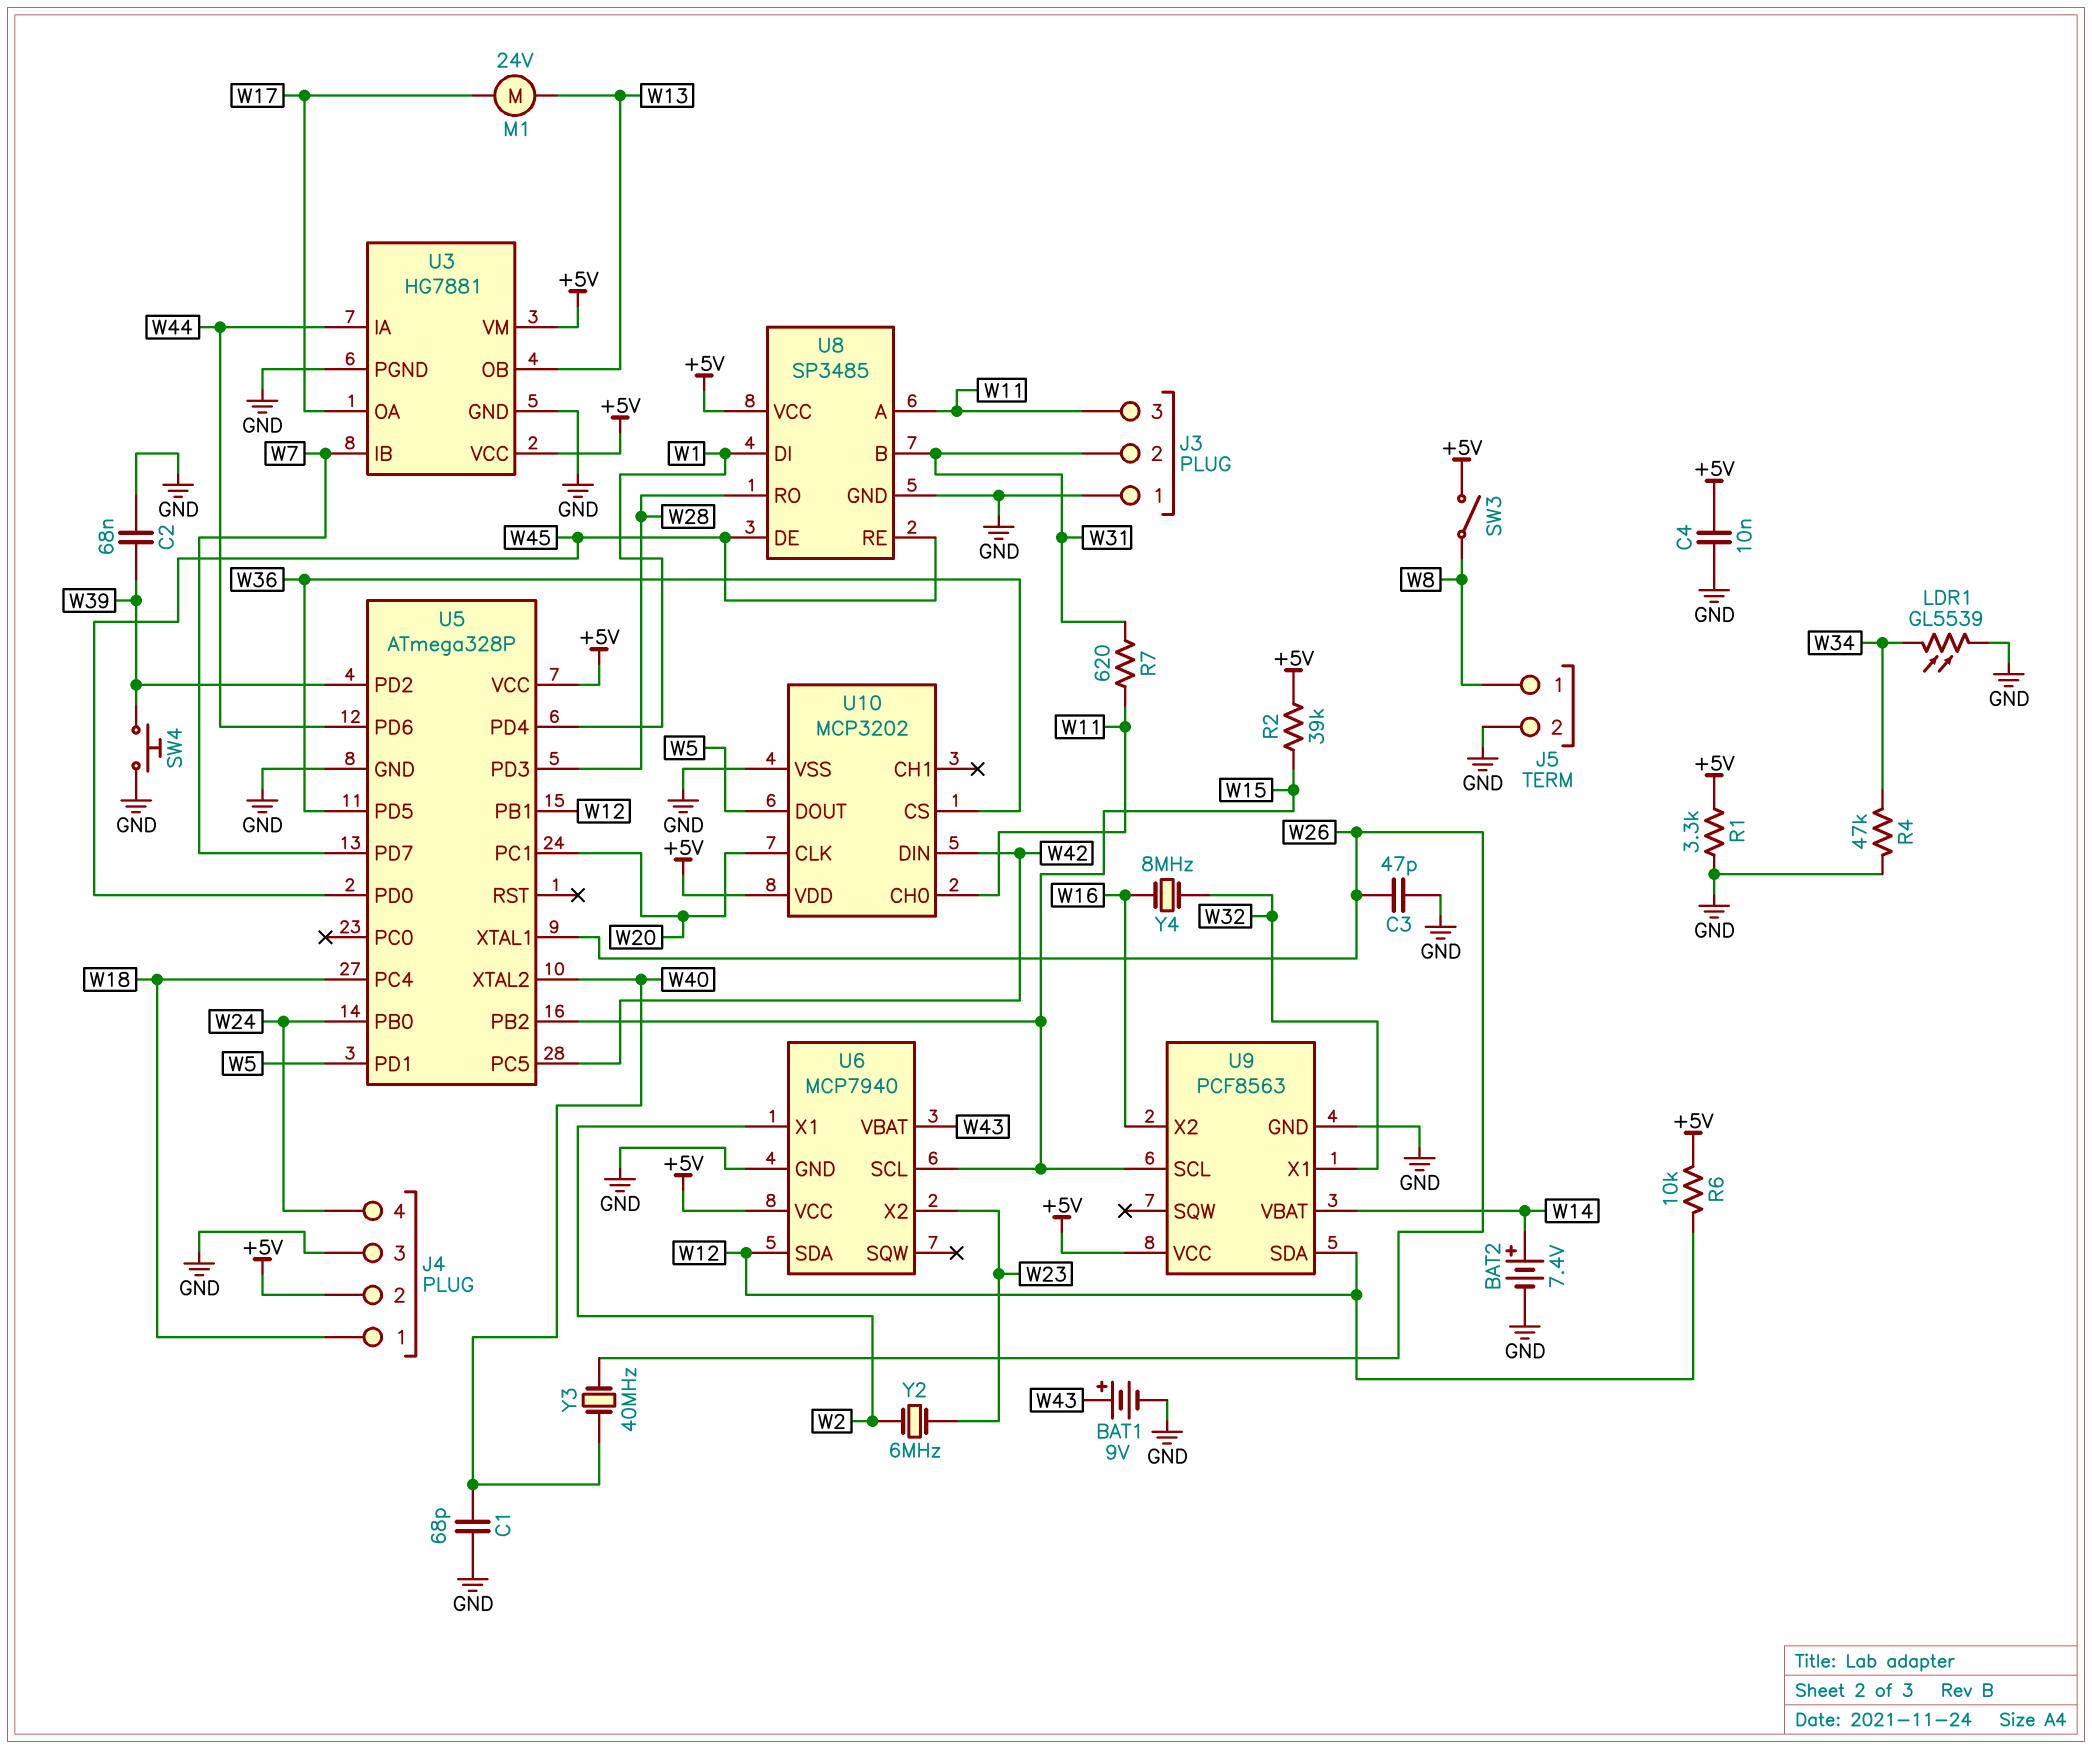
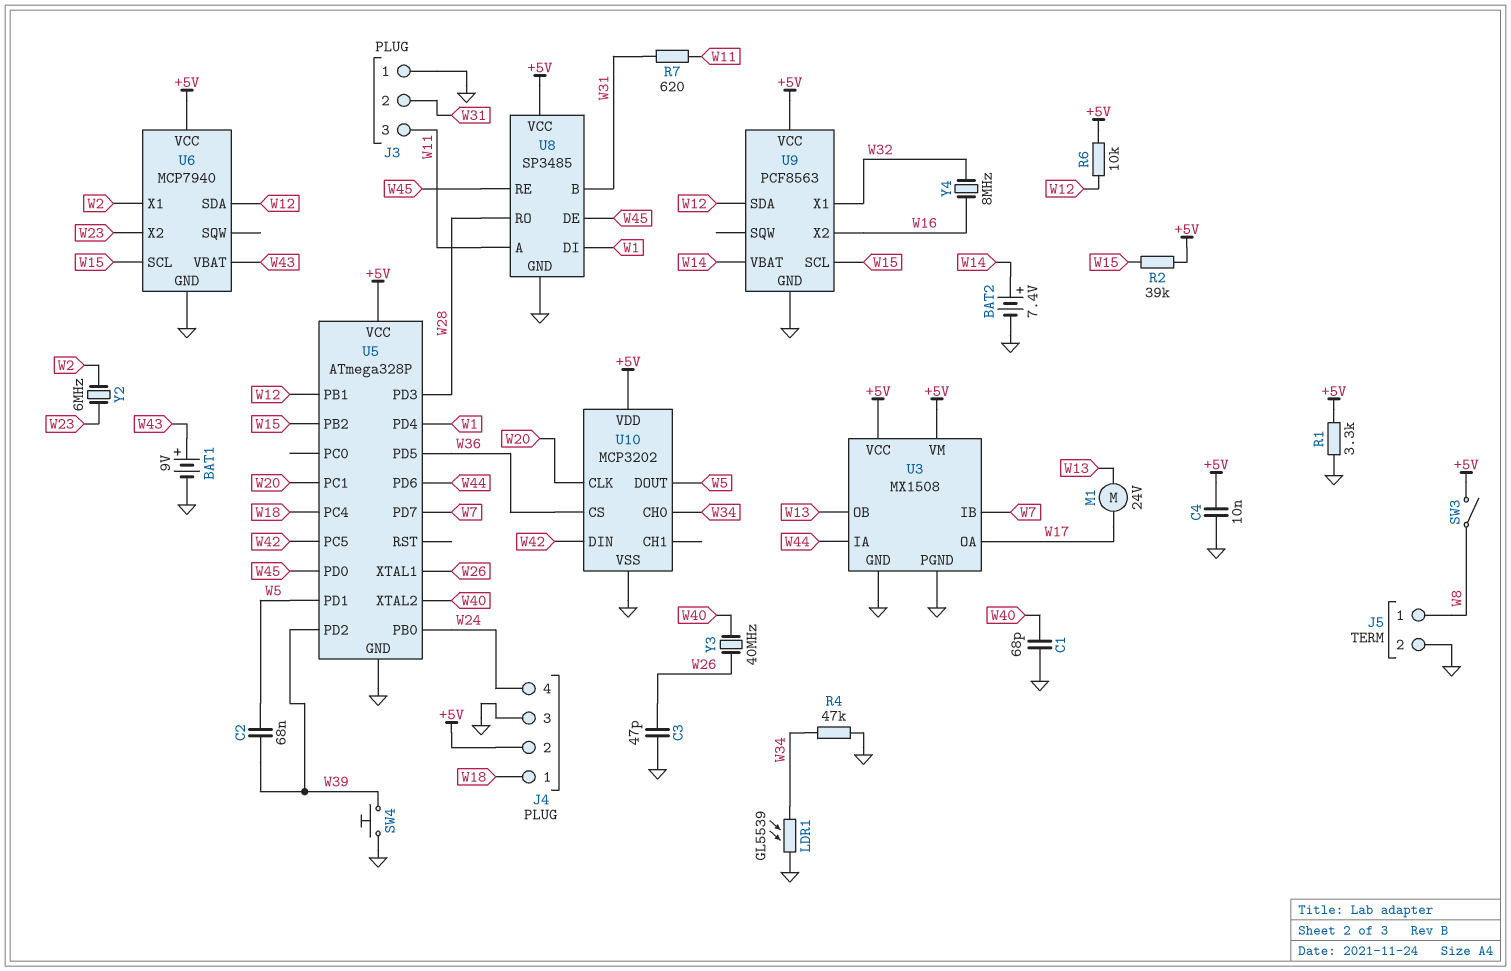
C2: 68nF (GND, W39) -> 68nF (W5, W39)
U3: HG7881 -> MX1508
U10 pin CH0: W11 -> W34

